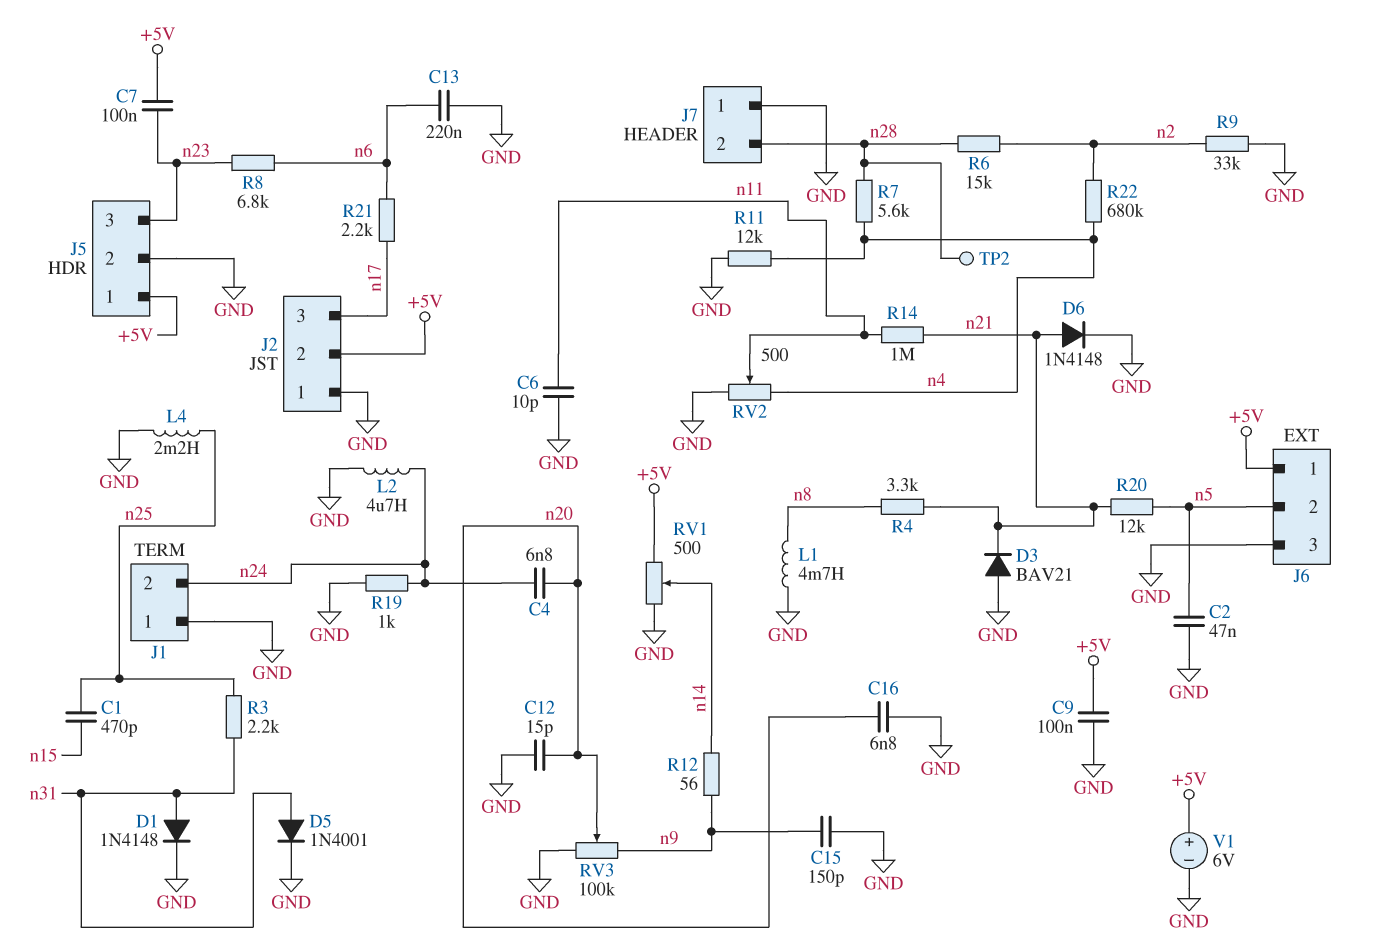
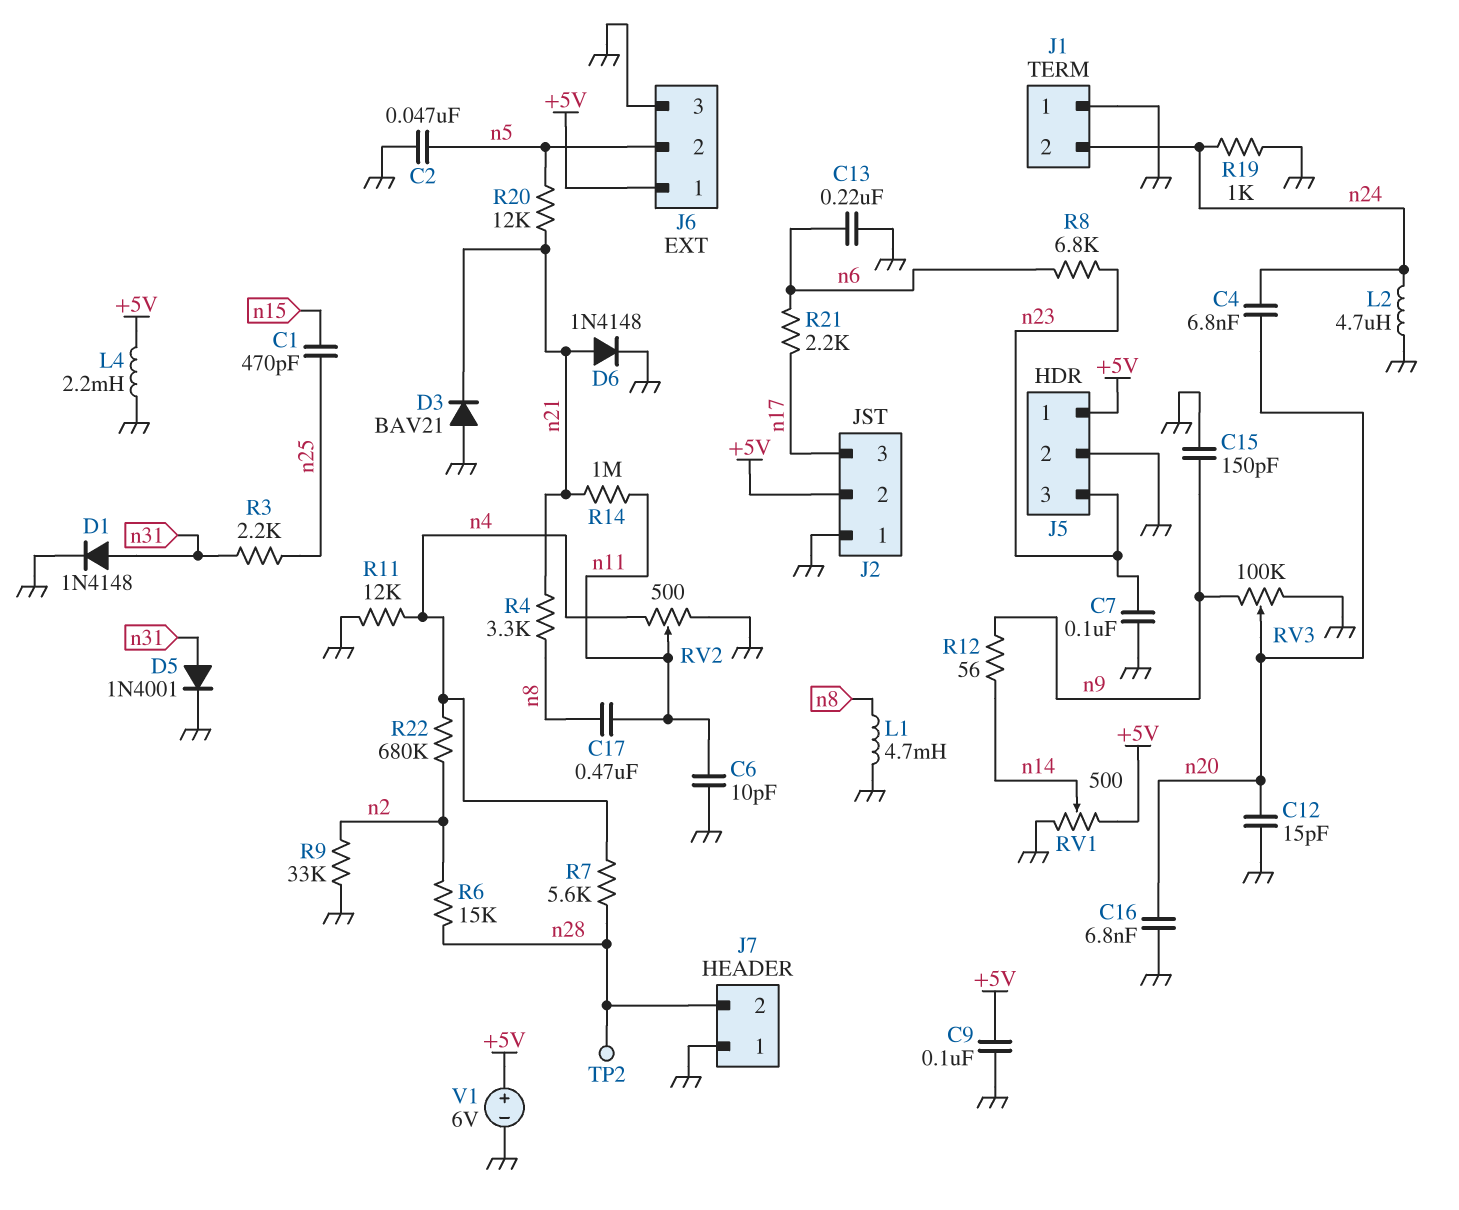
C7: 100nF (+5V, n23) -> 100nF (GND, n23)
C17: none -> 470nF (n8, n11)
L4: 2.2mH (GND, n25) -> 2.2mH (+5V, GND)

